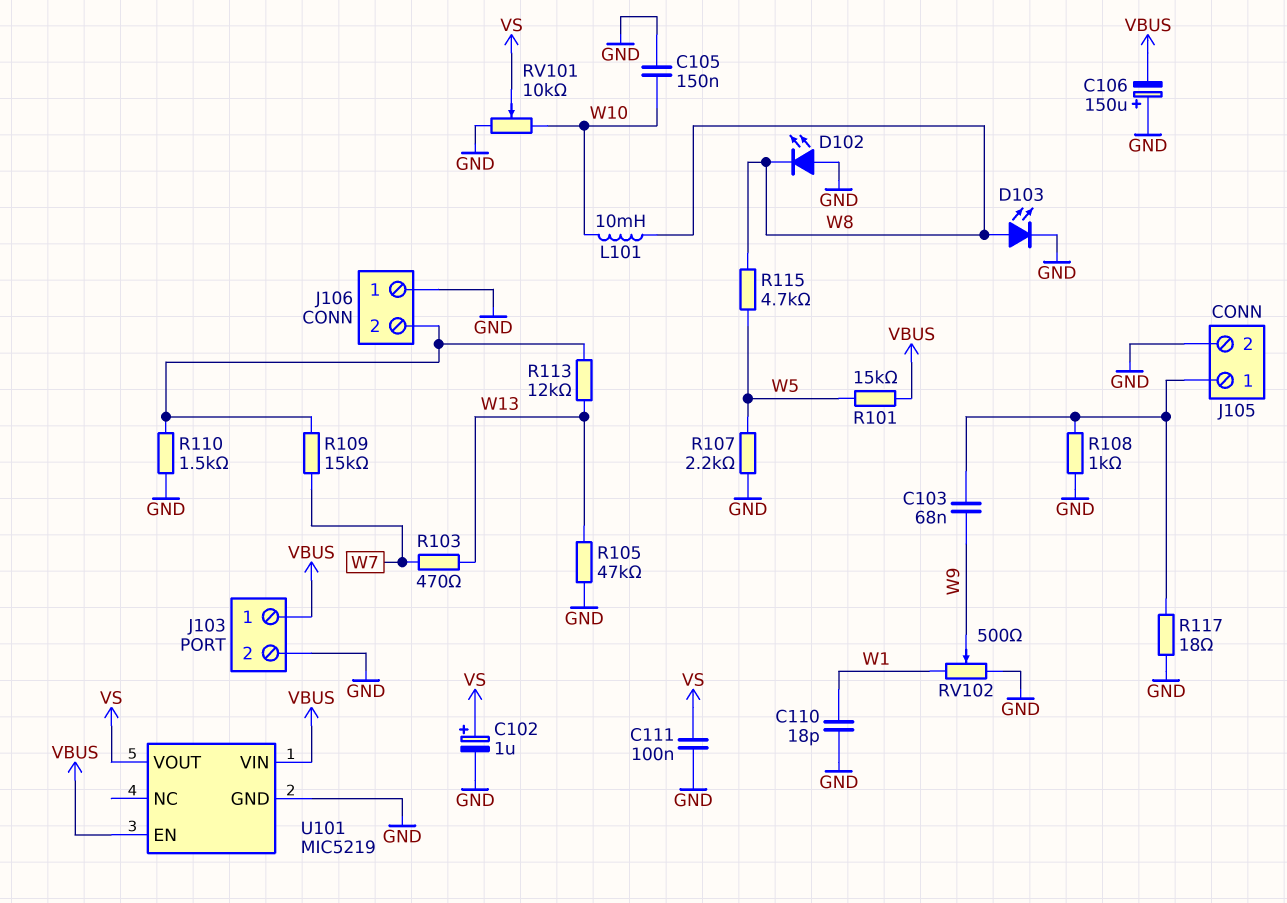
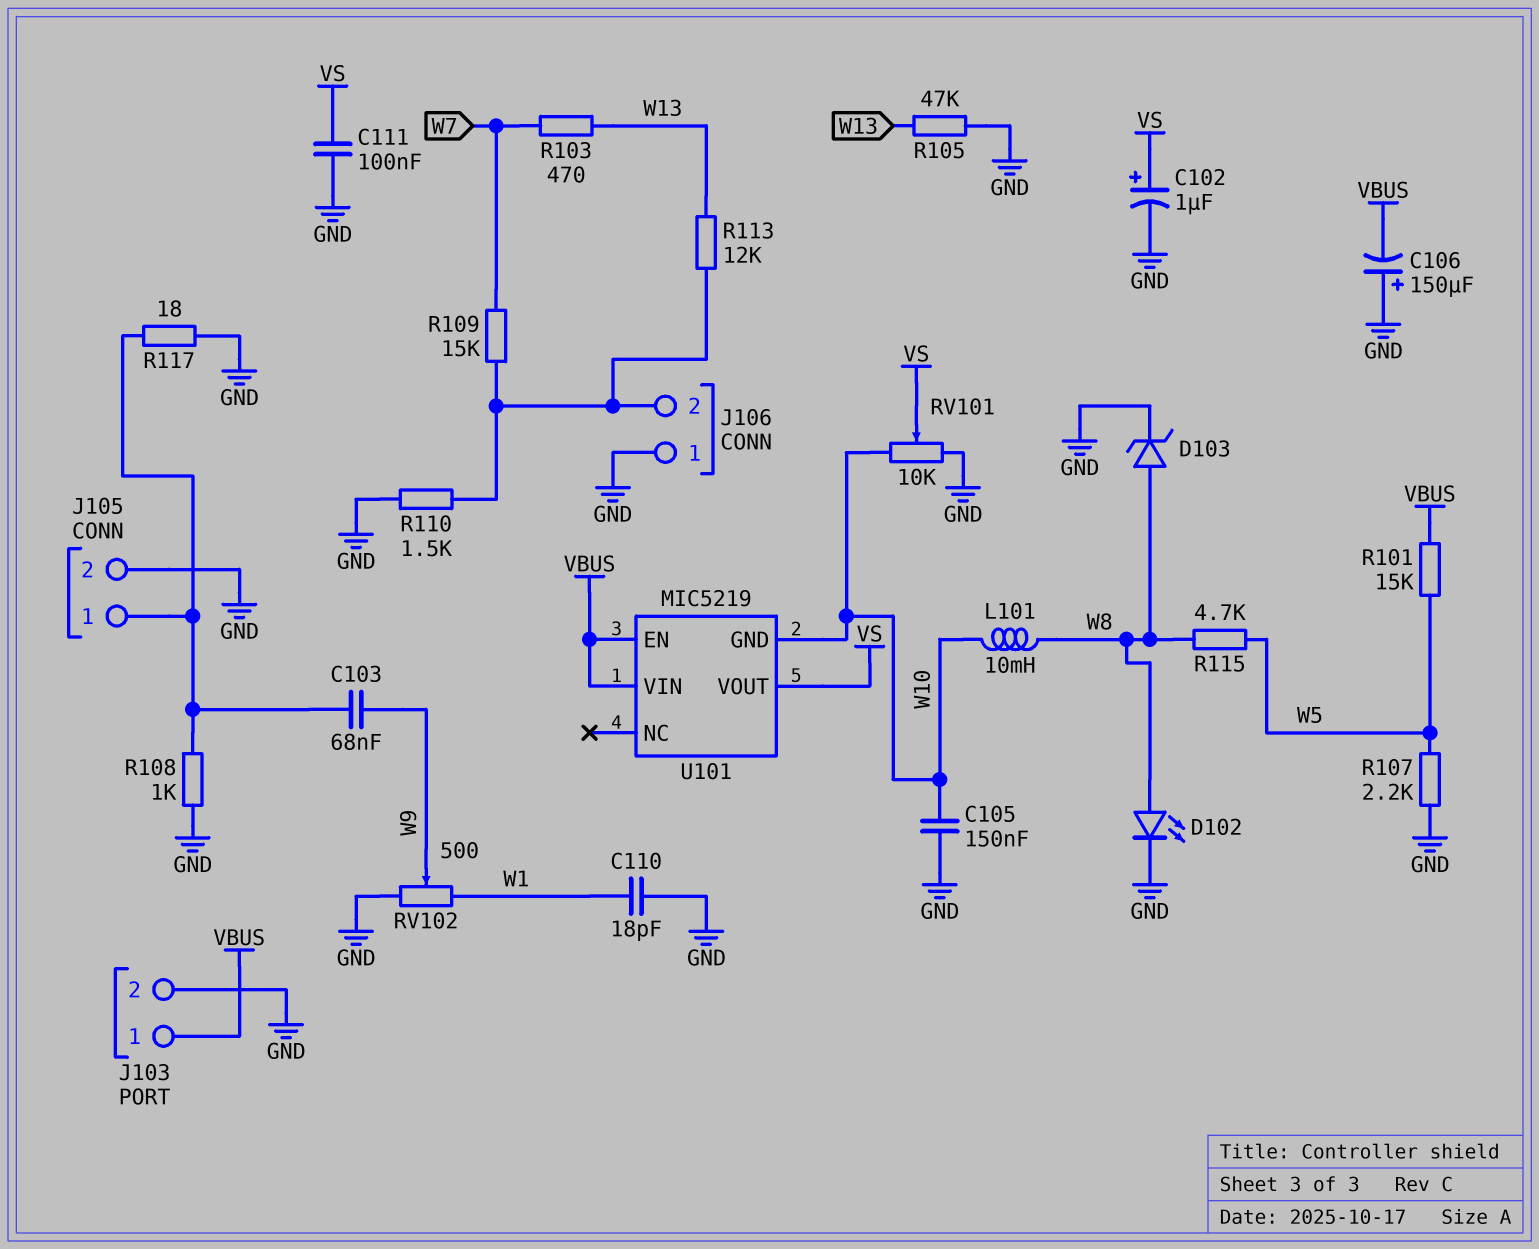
D102: LED (A GND, K W8) -> LED (A W8, K GND)
D103: LED (A W8, K GND) -> zener (A W8, K GND)
U101 pin GND: GND -> W10

